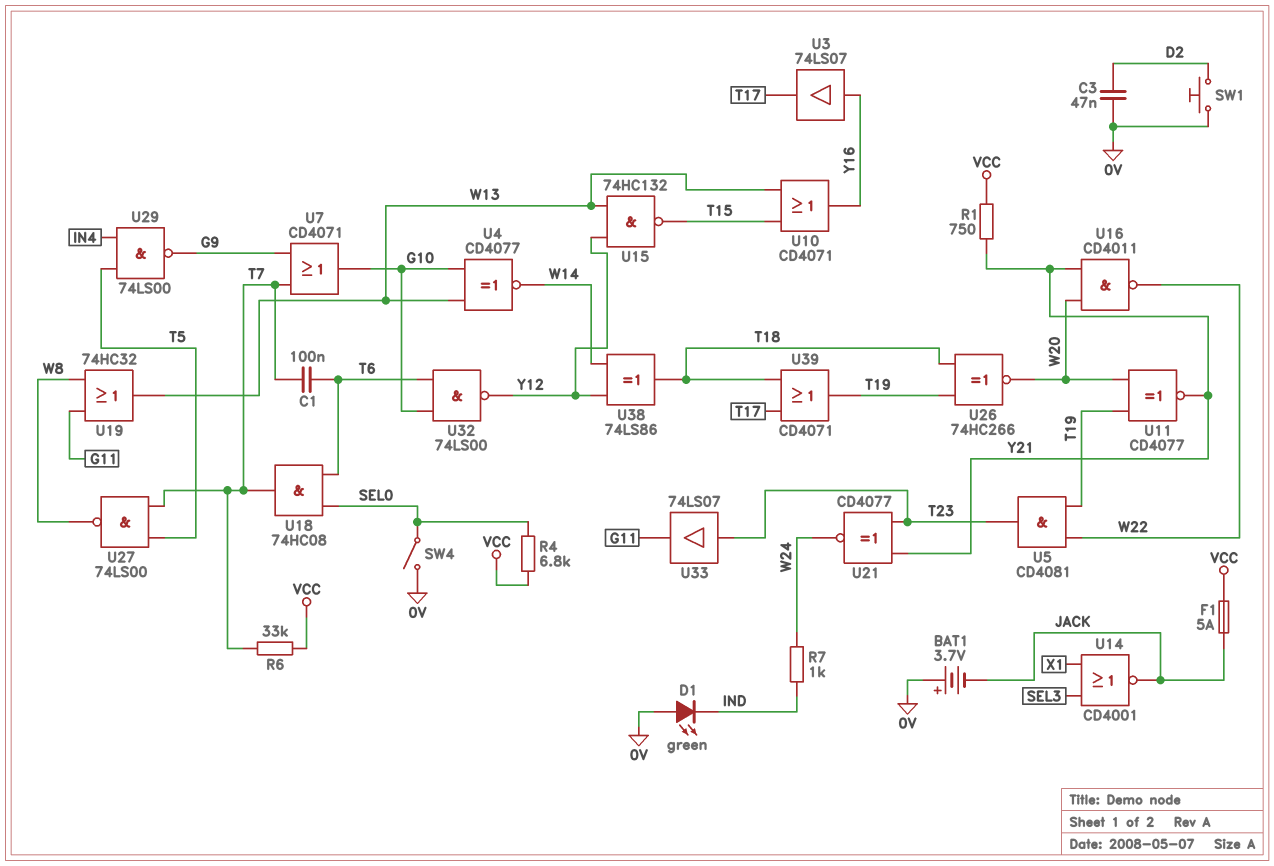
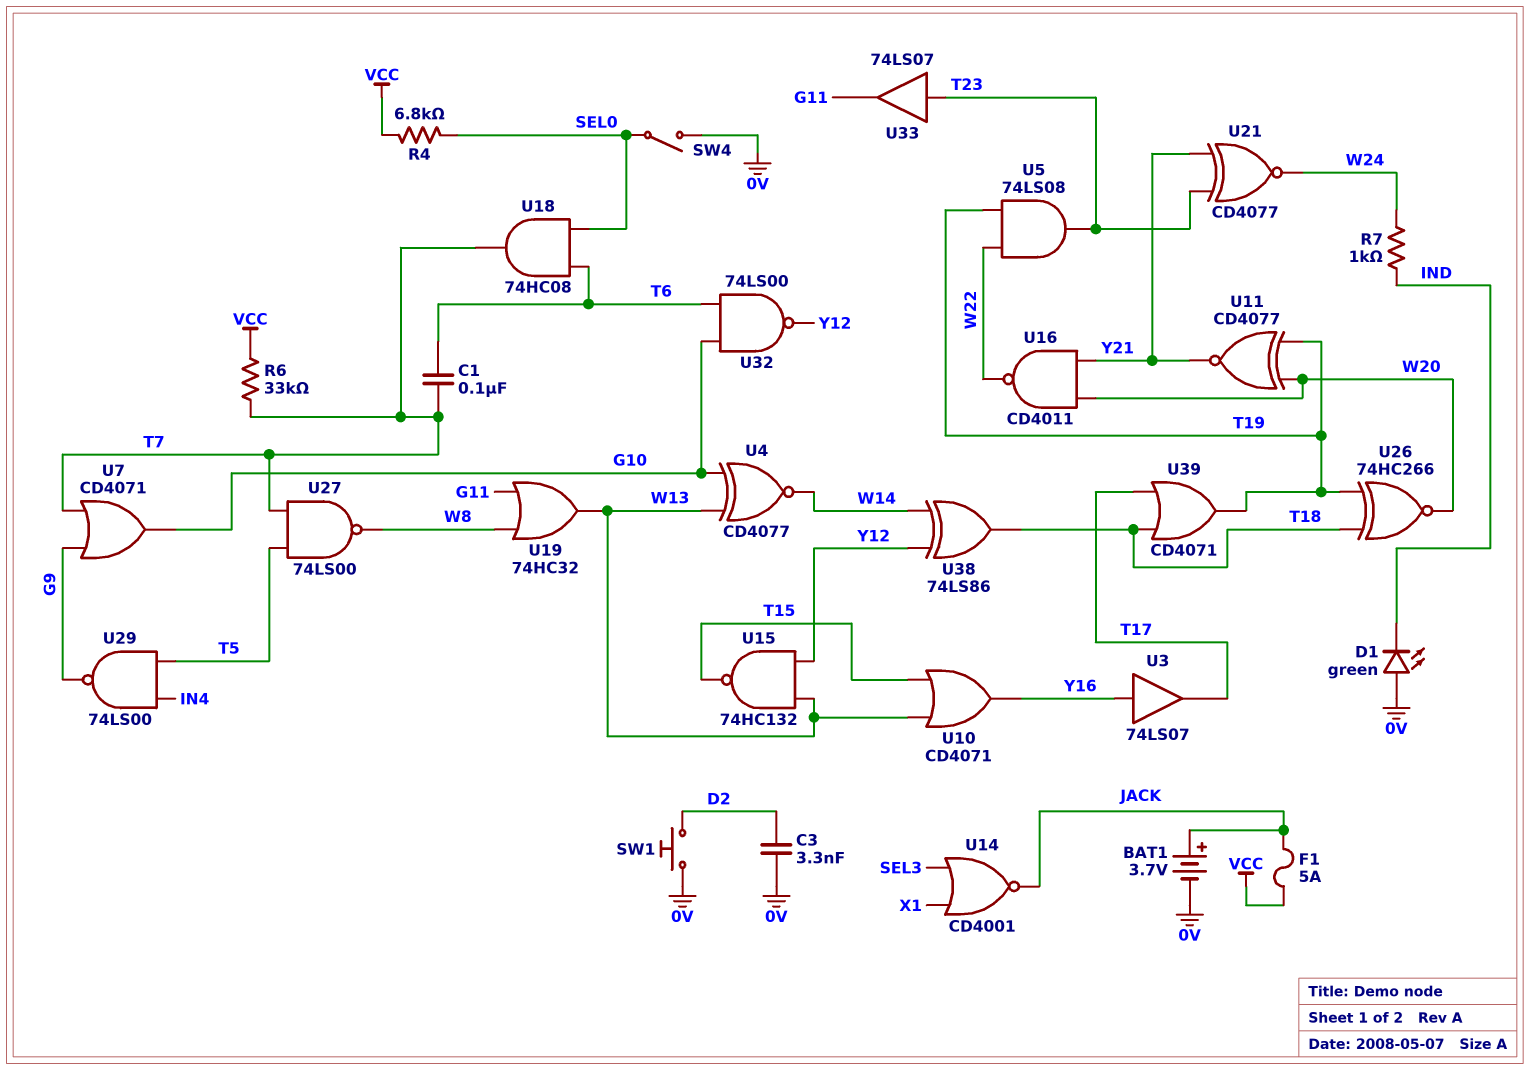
BAT1: 3.7V (plus 0V, minus JACK) -> 3.7V (plus JACK, minus 0V)
C3: 47nF (0V, D2) -> 3.3nF (0V, D2)
R1: 750 (VCC, Y21) -> none
U5: AND CD4081 (in T19, in W22, out T23) -> AND 74LS08 (in T19, in W22, out T23)

